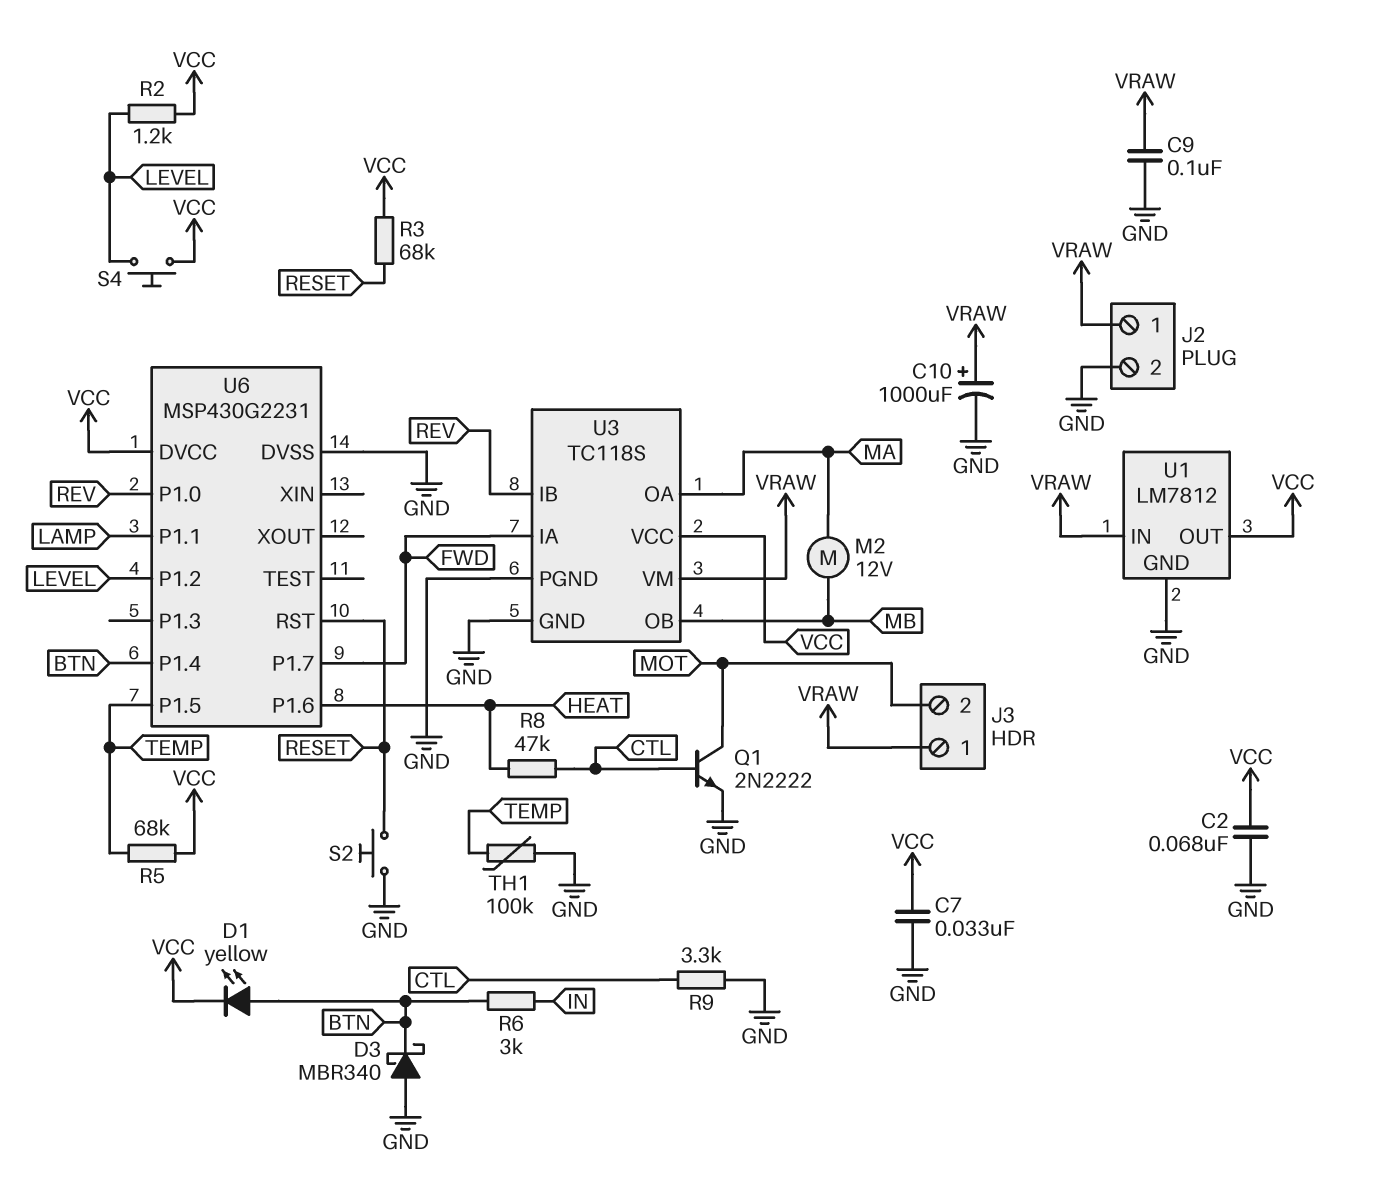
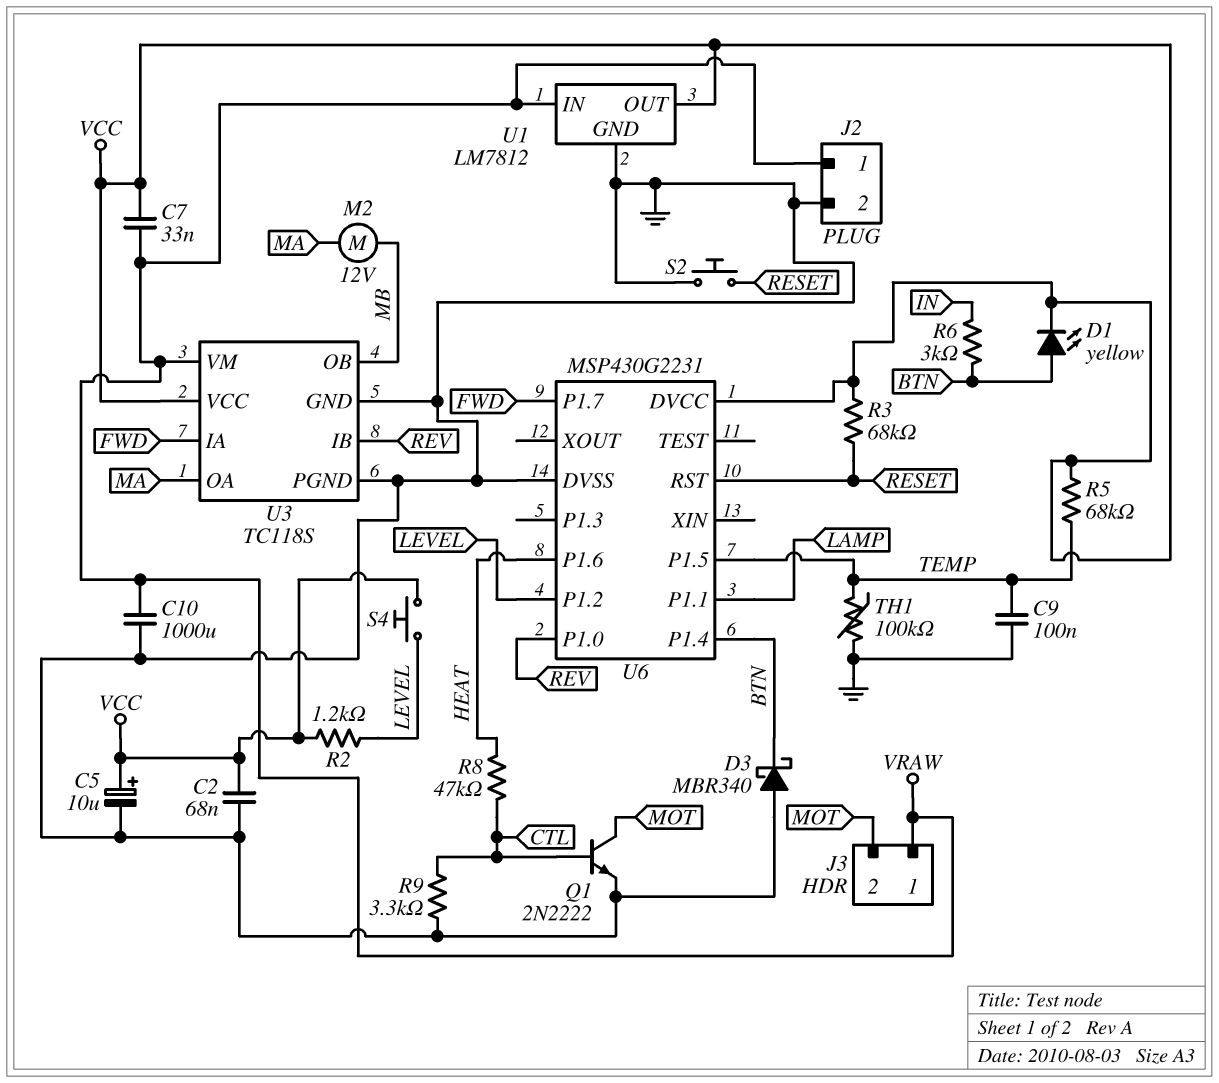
C5: none -> 10uF (plus VCC, minus GND)
C7: 33nF (GND, VCC) -> 33nF (VCC, VRAW)
C9: 100nF (GND, VRAW) -> 100nF (GND, TEMP)
C10: 1000uF (plus VRAW, minus GND) -> 1000uF (GND, VRAW)

